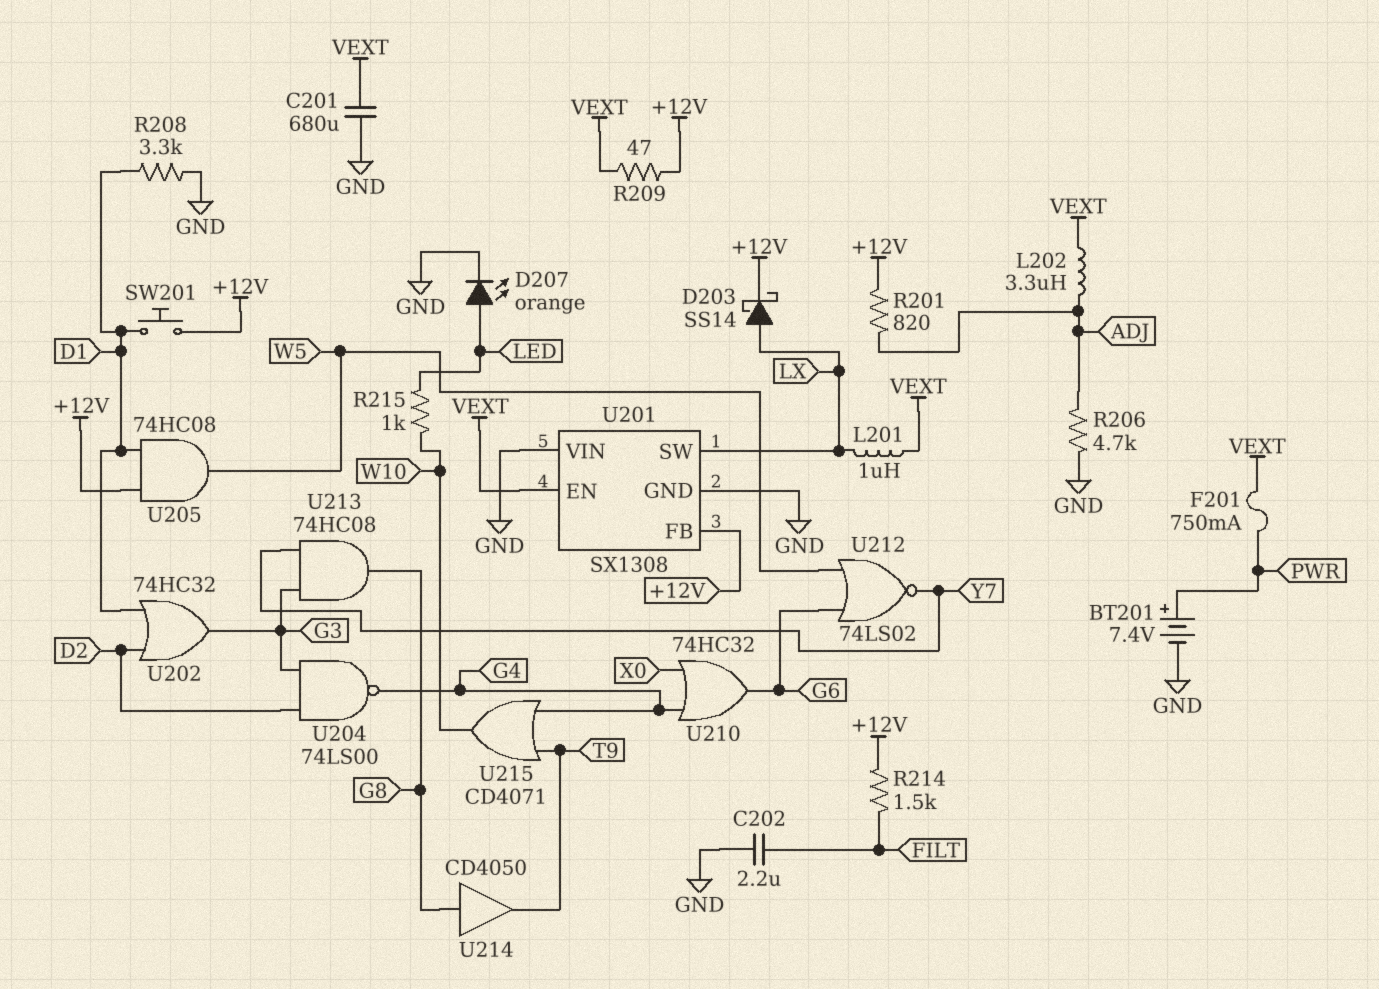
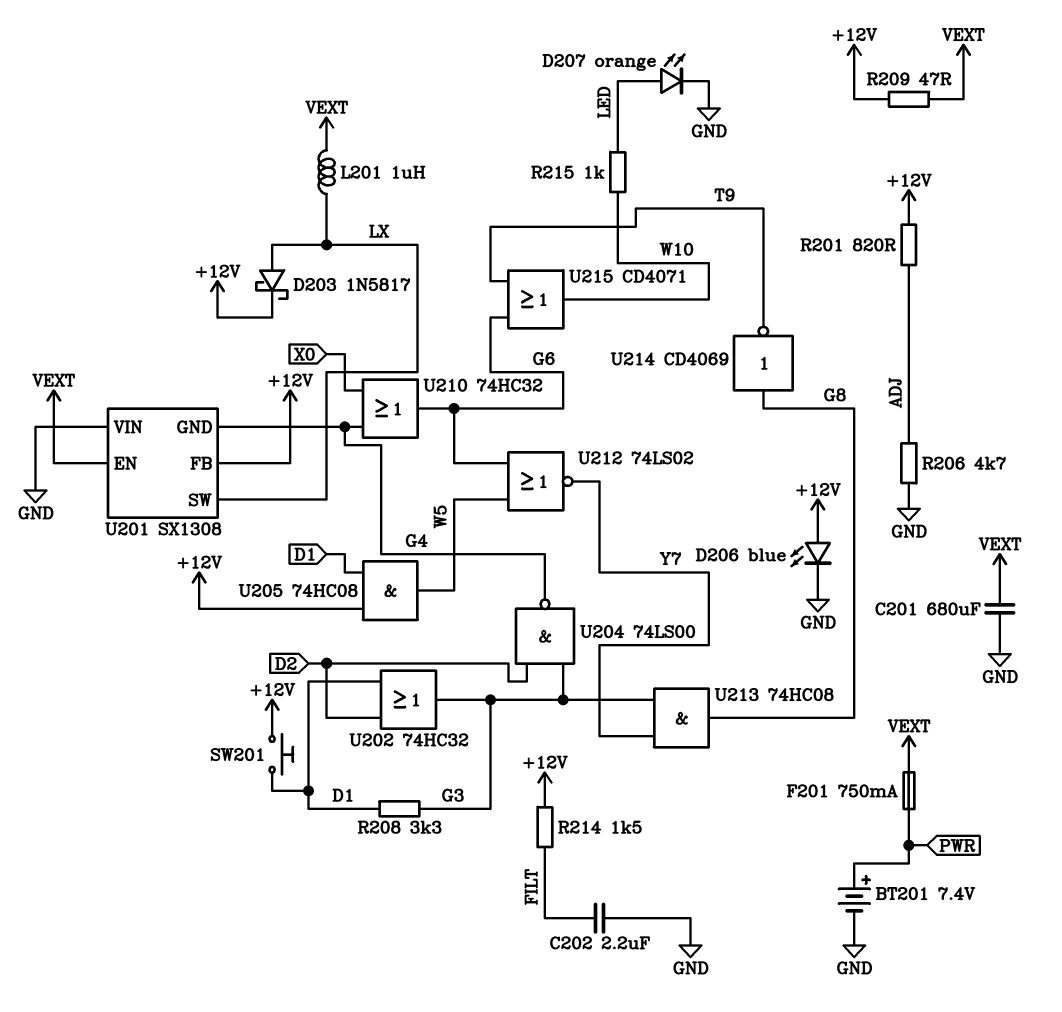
D203: schottky SS14 (A LX, K +12V) -> schottky 1N5817 (A LX, K +12V)
D206: none -> LED blue (A +12V, K GND)
L202: 3.3uH (ADJ, VEXT) -> none
R208: 3.3k (D1, GND) -> 3.3k (D1, G3)
U201 pin GND: GND -> G4
U214: buffer CD4050 (in G8, out T9) -> NOT CD4069 (in G8, out T9)
U215: OR CD4071 (in G4, in T9, out W10) -> OR CD4071 (in G6, in T9, out W10)

